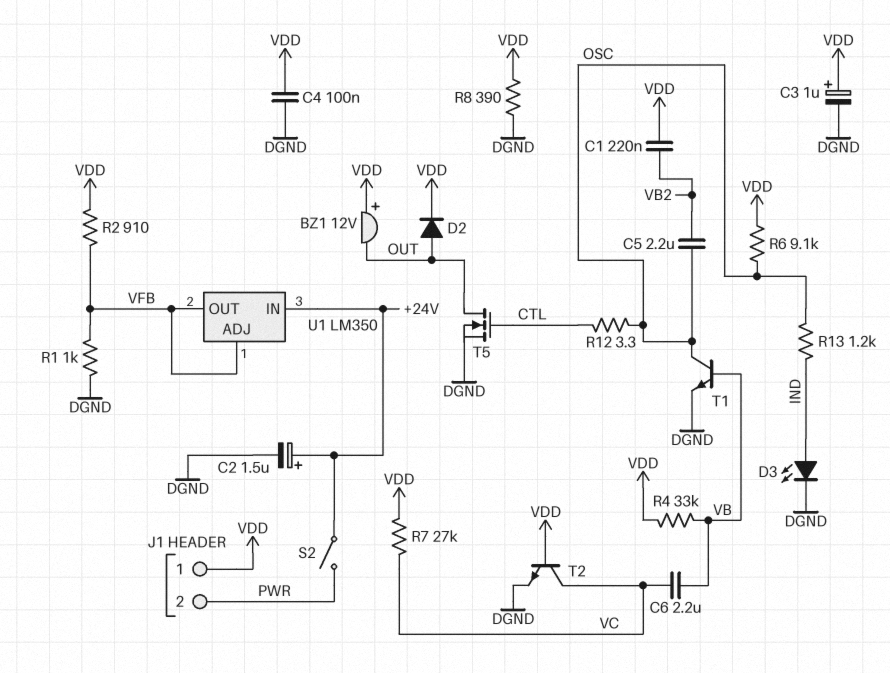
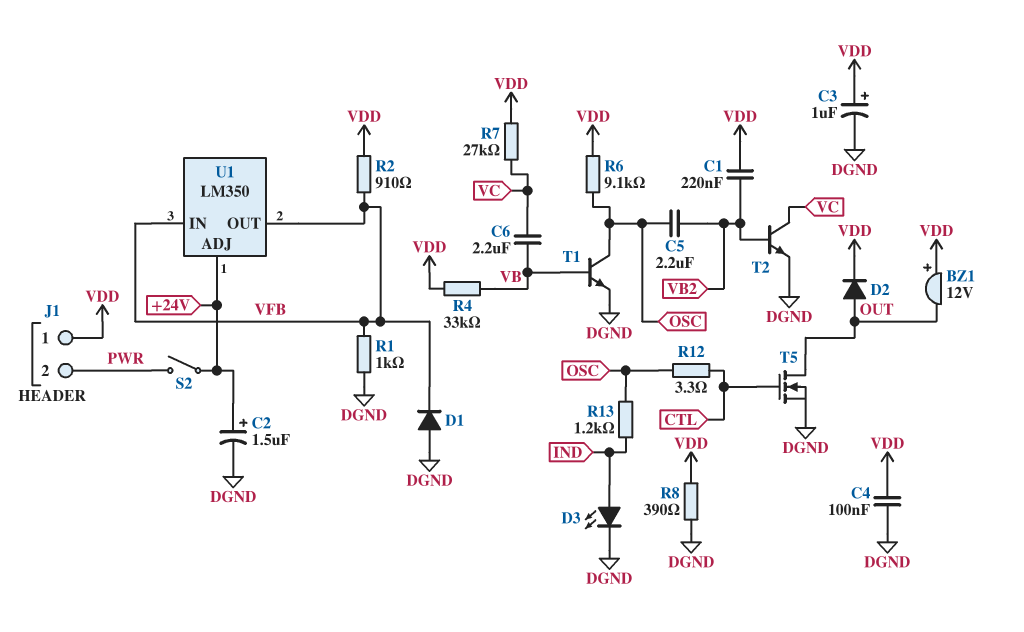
D1: none -> diode (A DGND, K VFB)
T2: NPN (B VDD, C VC, E DGND) -> NPN (B VB2, C VC, E DGND)
U1 pin ADJ: VFB -> +24V
U1 pin IN: +24V -> VFB

